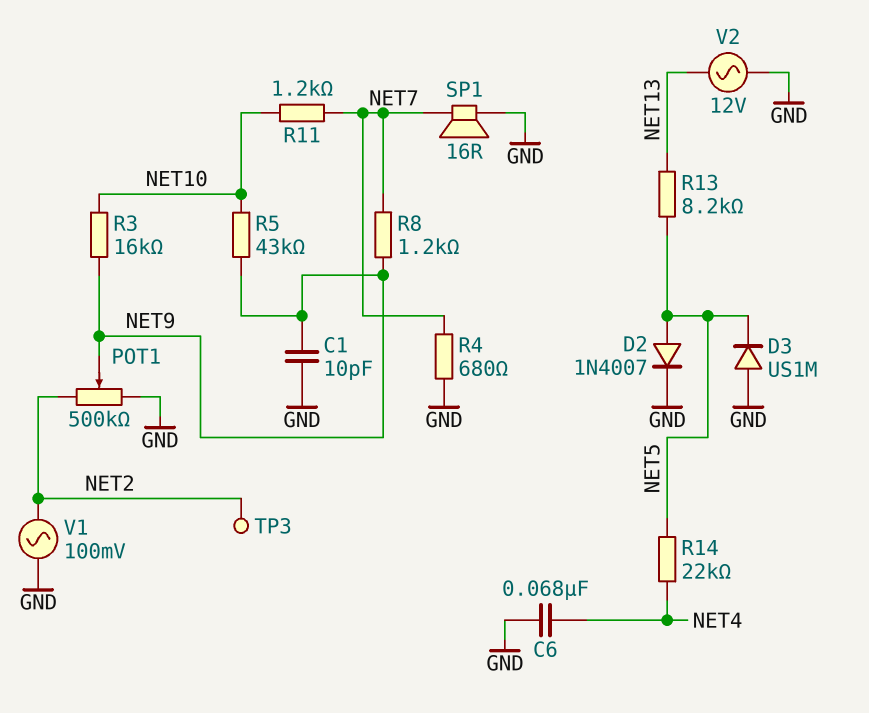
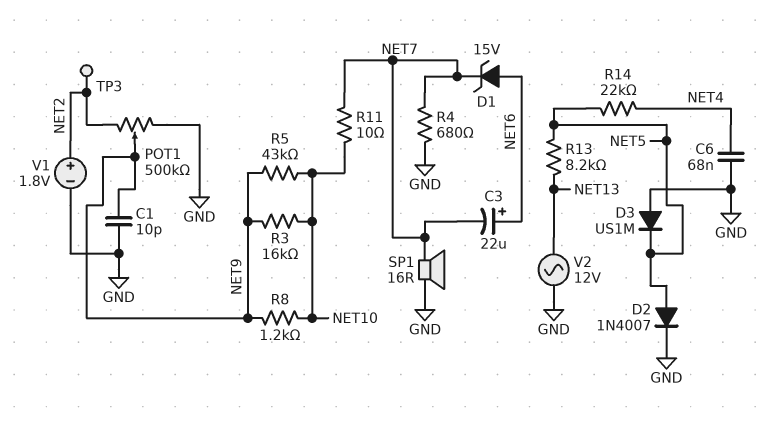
C3: none -> 22uF (plus NET6, minus NET7)
D1: none -> zener 15V (A NET6, K NET7)
R8: 1.2k (NET7, NET9) -> 1.2k (NET9, NET10)
R11: 1.2k (NET7, NET10) -> 10 (NET7, NET10)
V1: AC 100mV (GND, NET2) -> 1.8V (plus NET2, minus GND)

